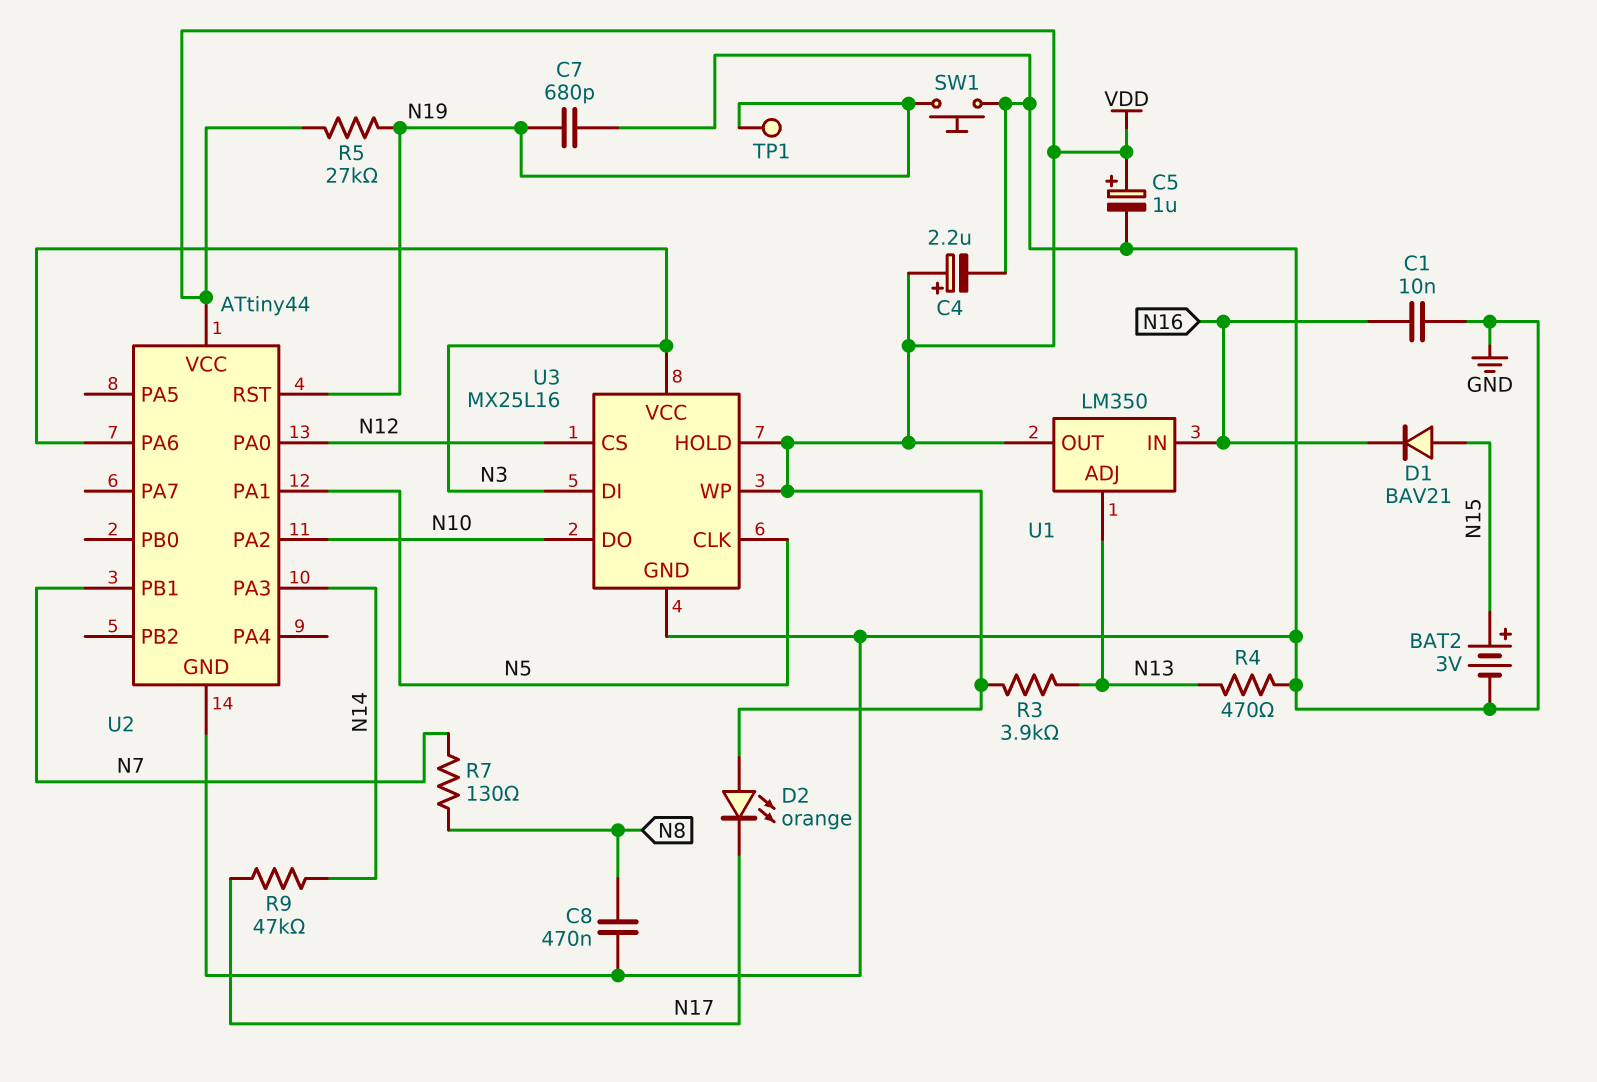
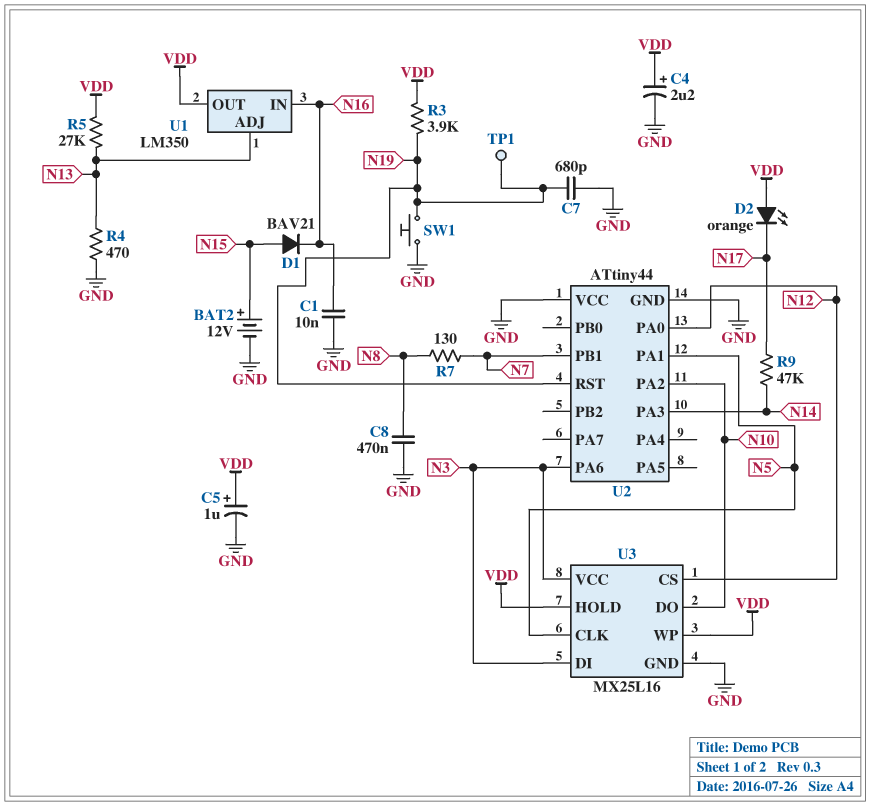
BAT2: 3V (plus N15, minus GND) -> 12V (plus N15, minus GND)
R3: 3.9k (N13, VDD) -> 3.9k (N19, VDD)
R5: 27k (N19, VDD) -> 27k (N13, VDD)
U2 pin VCC: VDD -> GND

